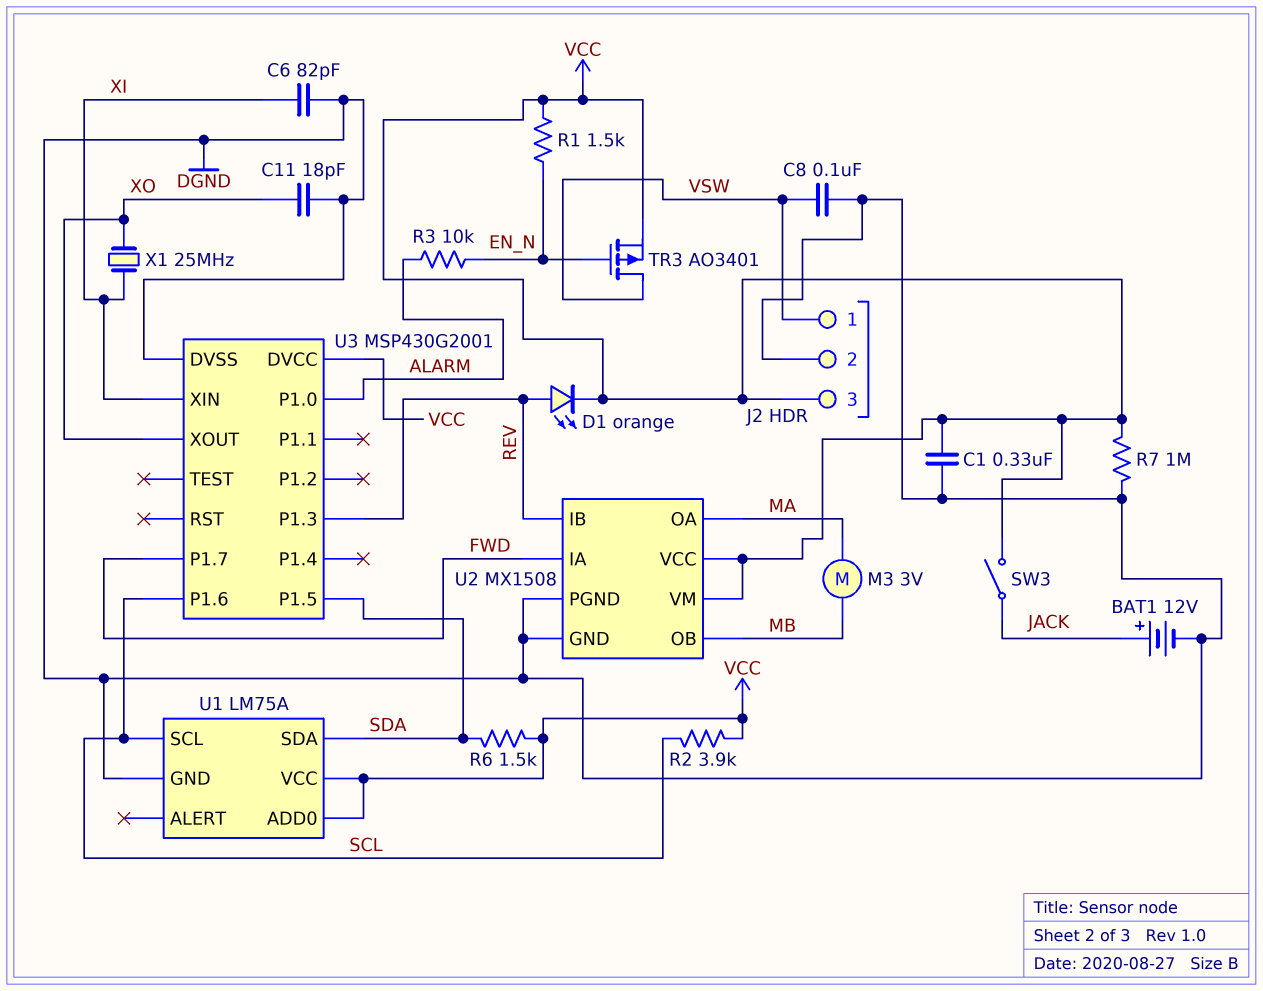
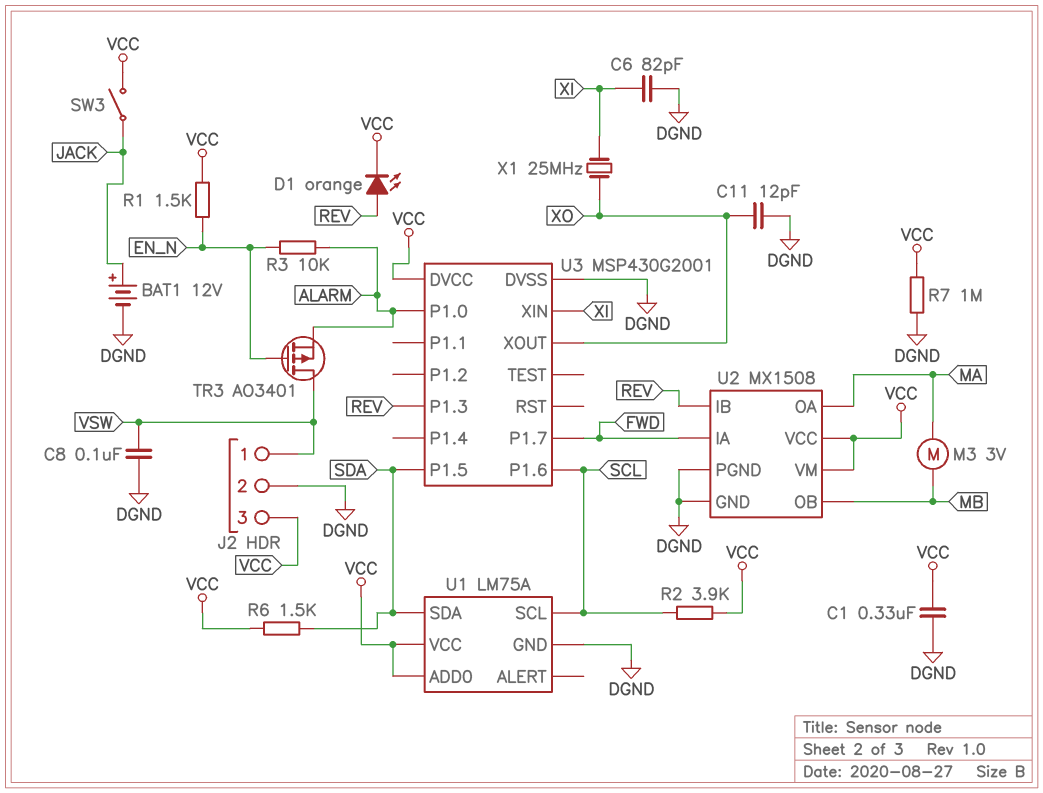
C11: 18pF (DGND, XO) -> 12pF (DGND, XO)
TR3: PMOS AO3401 (G EN_N, D VSW, S VCC) -> PMOS AO3401 (G EN_N, D VSW, S ALARM)

